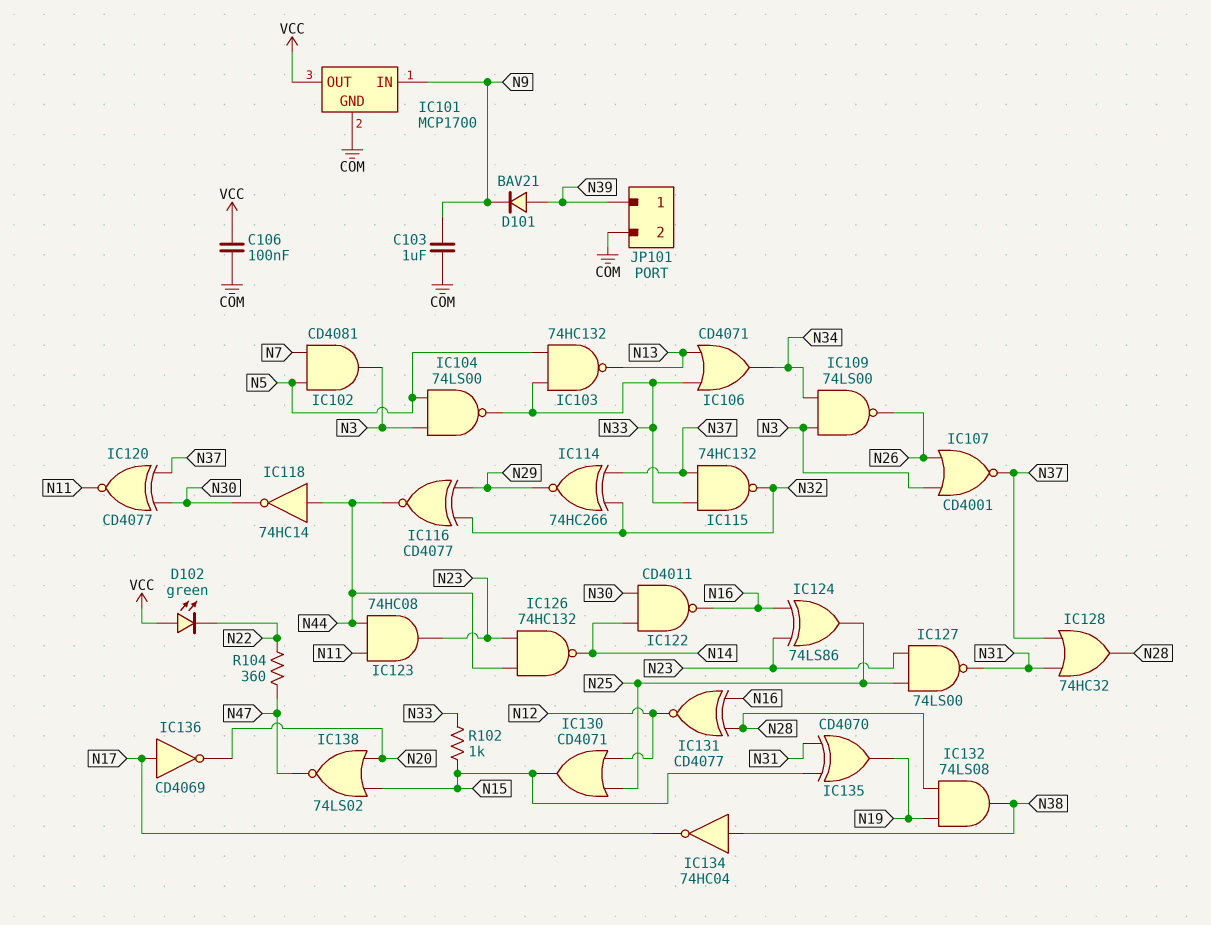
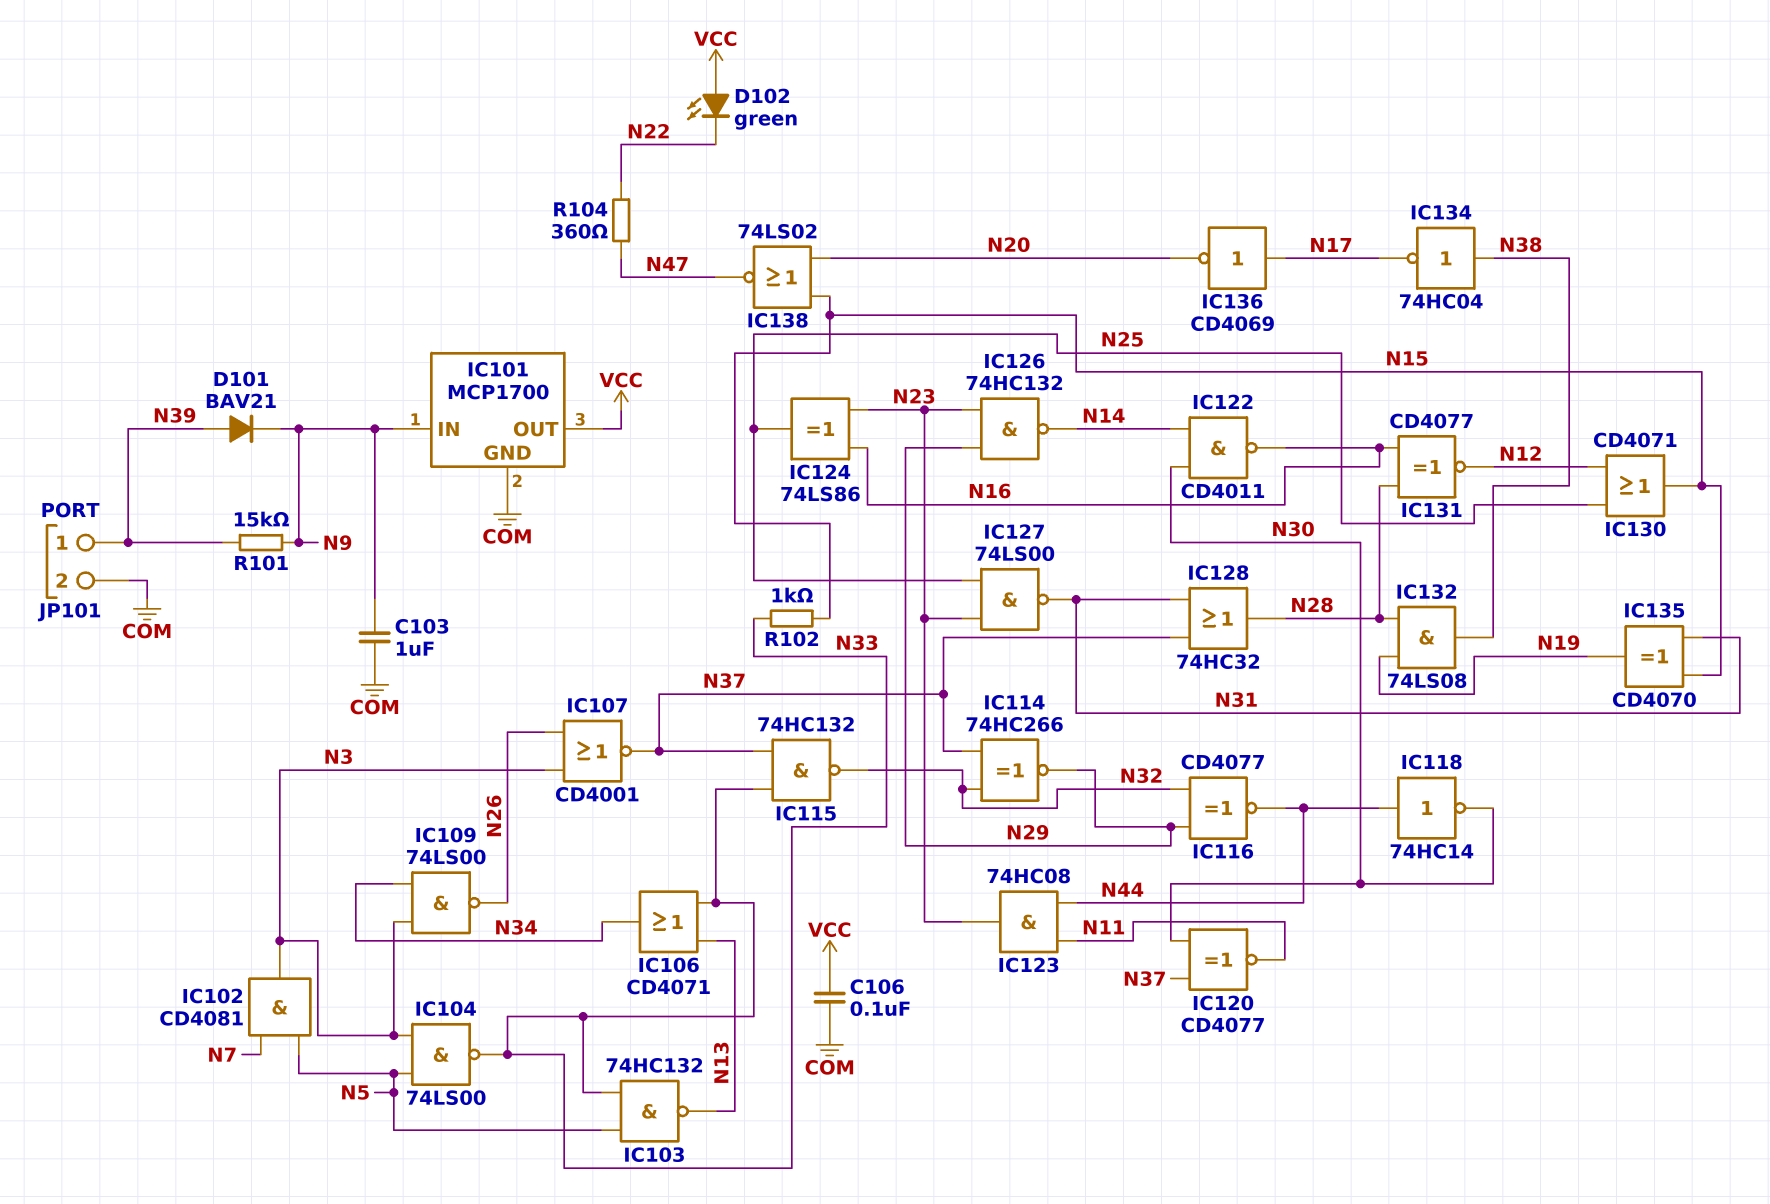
IC126: NAND 74HC132 (in N23, in N44, out N14) -> NAND 74HC132 (in N23, in N29, out N14)
R101: none -> 15k (N9, N39)

